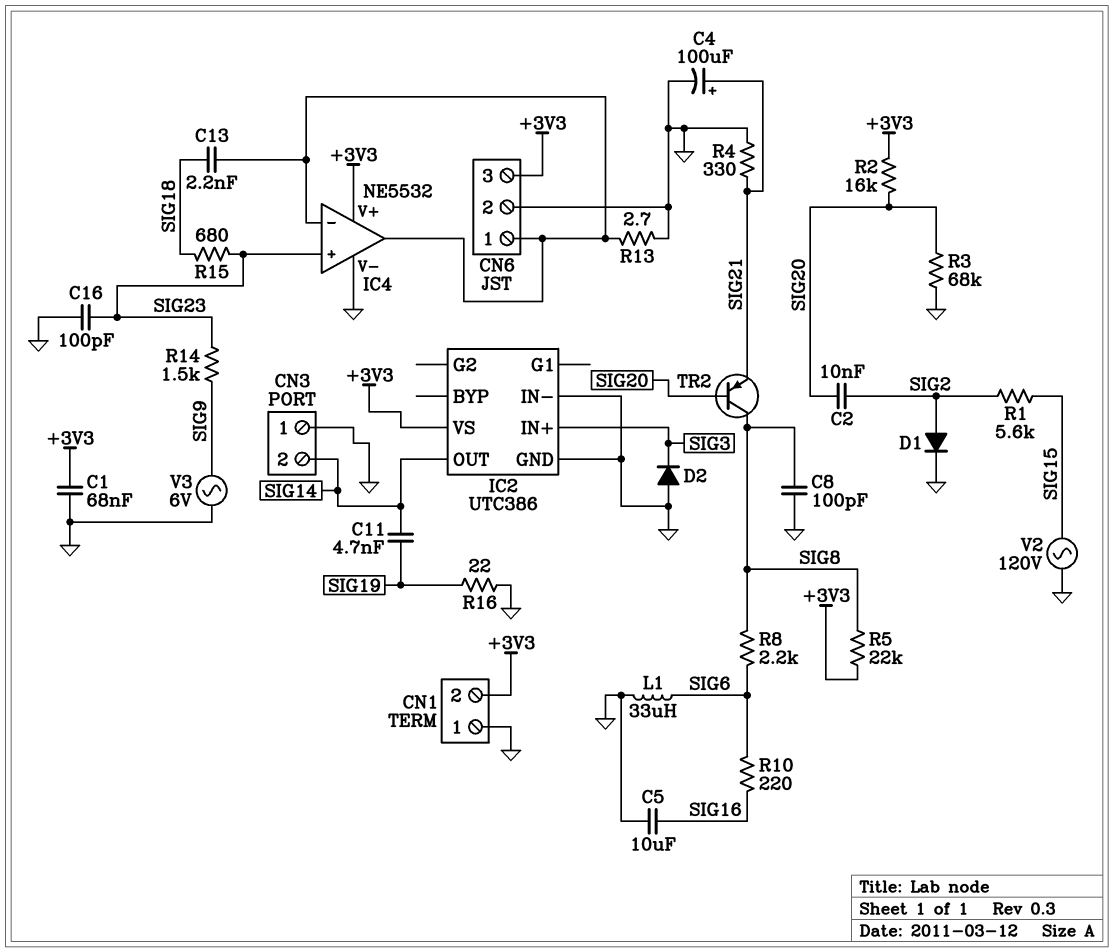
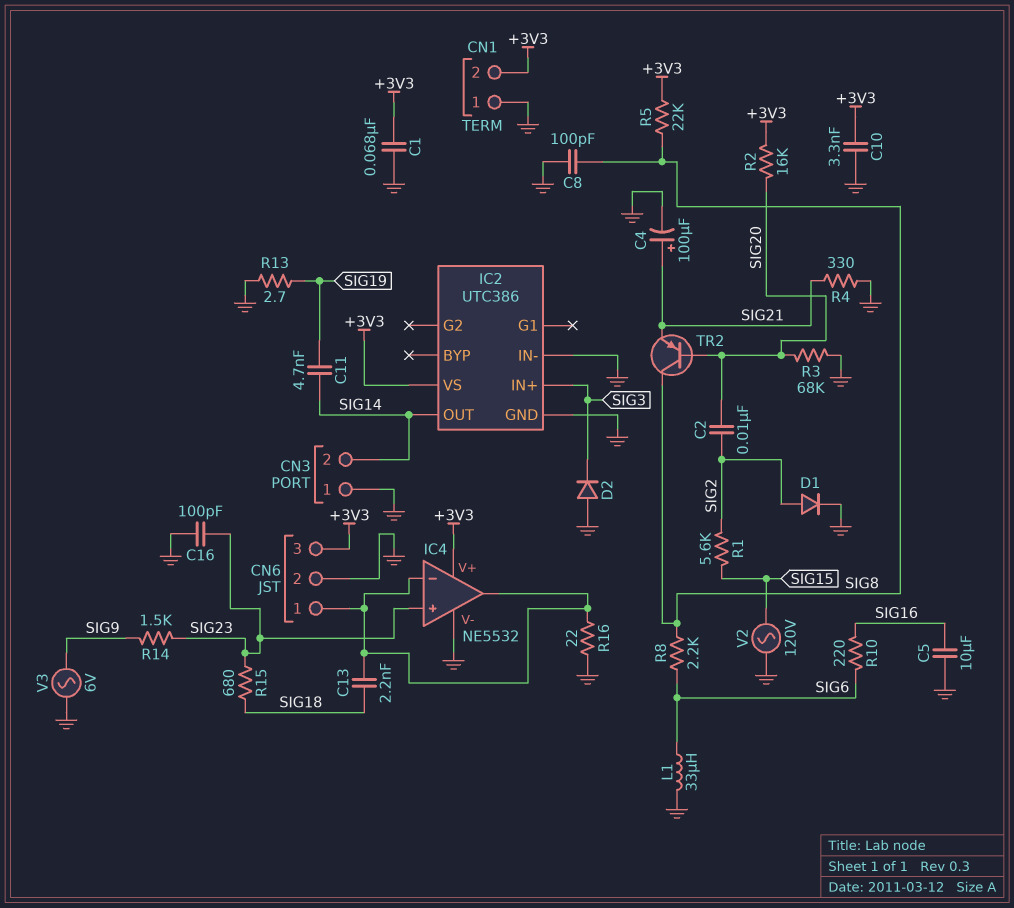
C10: none -> 3.3nF (+3V3, GND)
R13: 2.7 (CN6/1, GND) -> 2.7 (GND, SIG19)
R16: 22 (GND, SIG19) -> 22 (CN6/1, GND)

